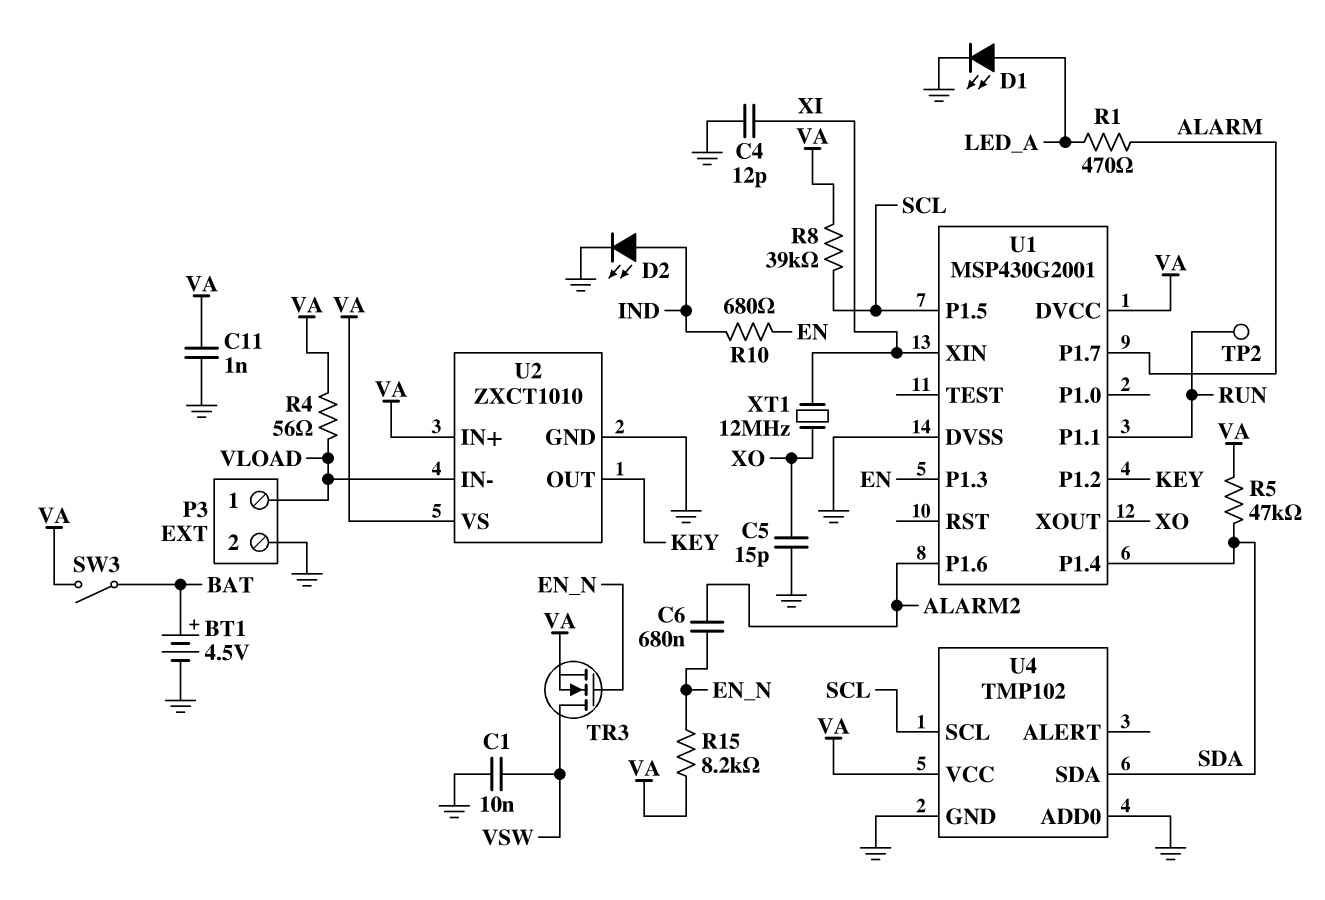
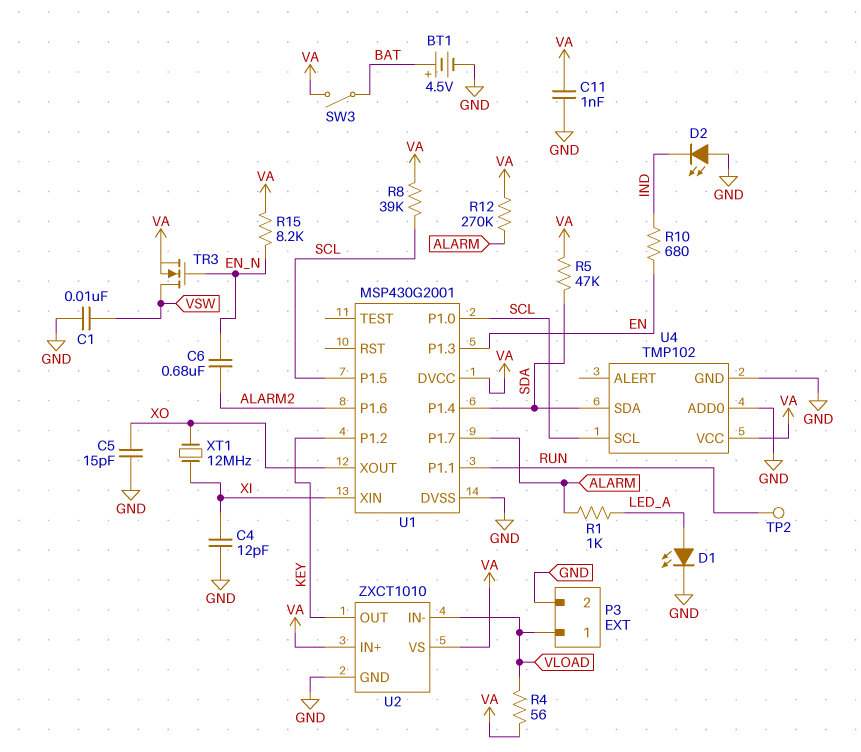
D2: LED (A IND, K GND) -> LED (A GND, K IND)
R1: 470 (ALARM, LED_A) -> 1k (ALARM, LED_A)
R12: none -> 270k (ALARM, VA)
U1 pin P1.0: none -> SCL

